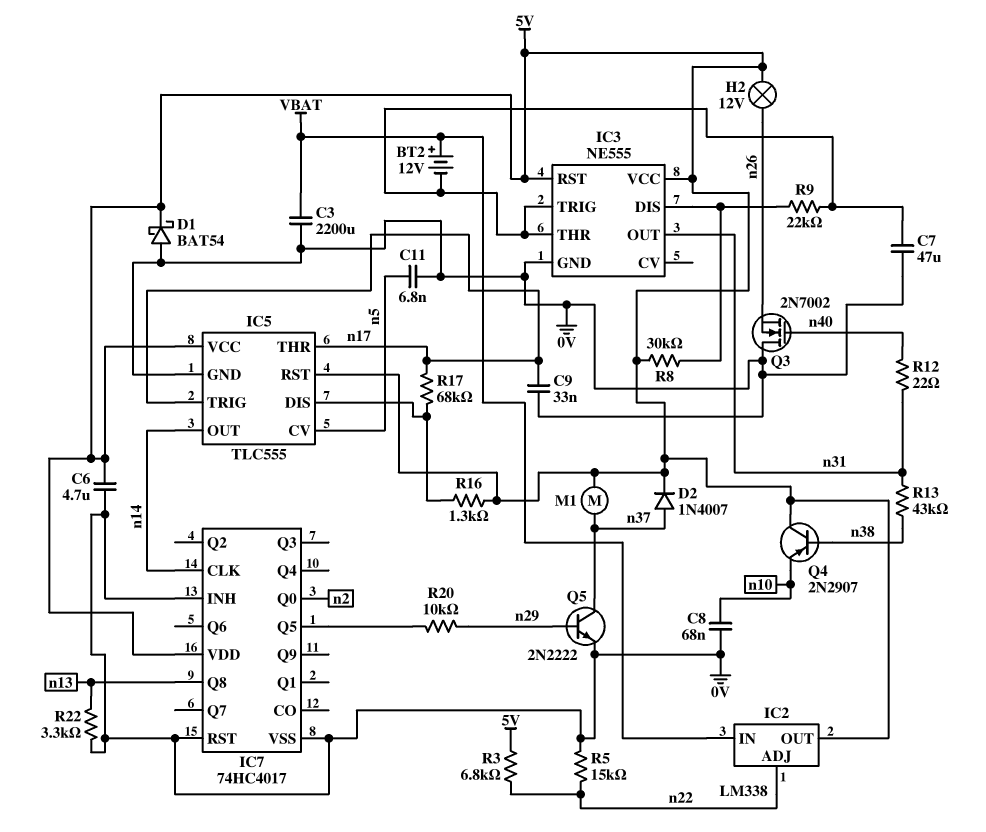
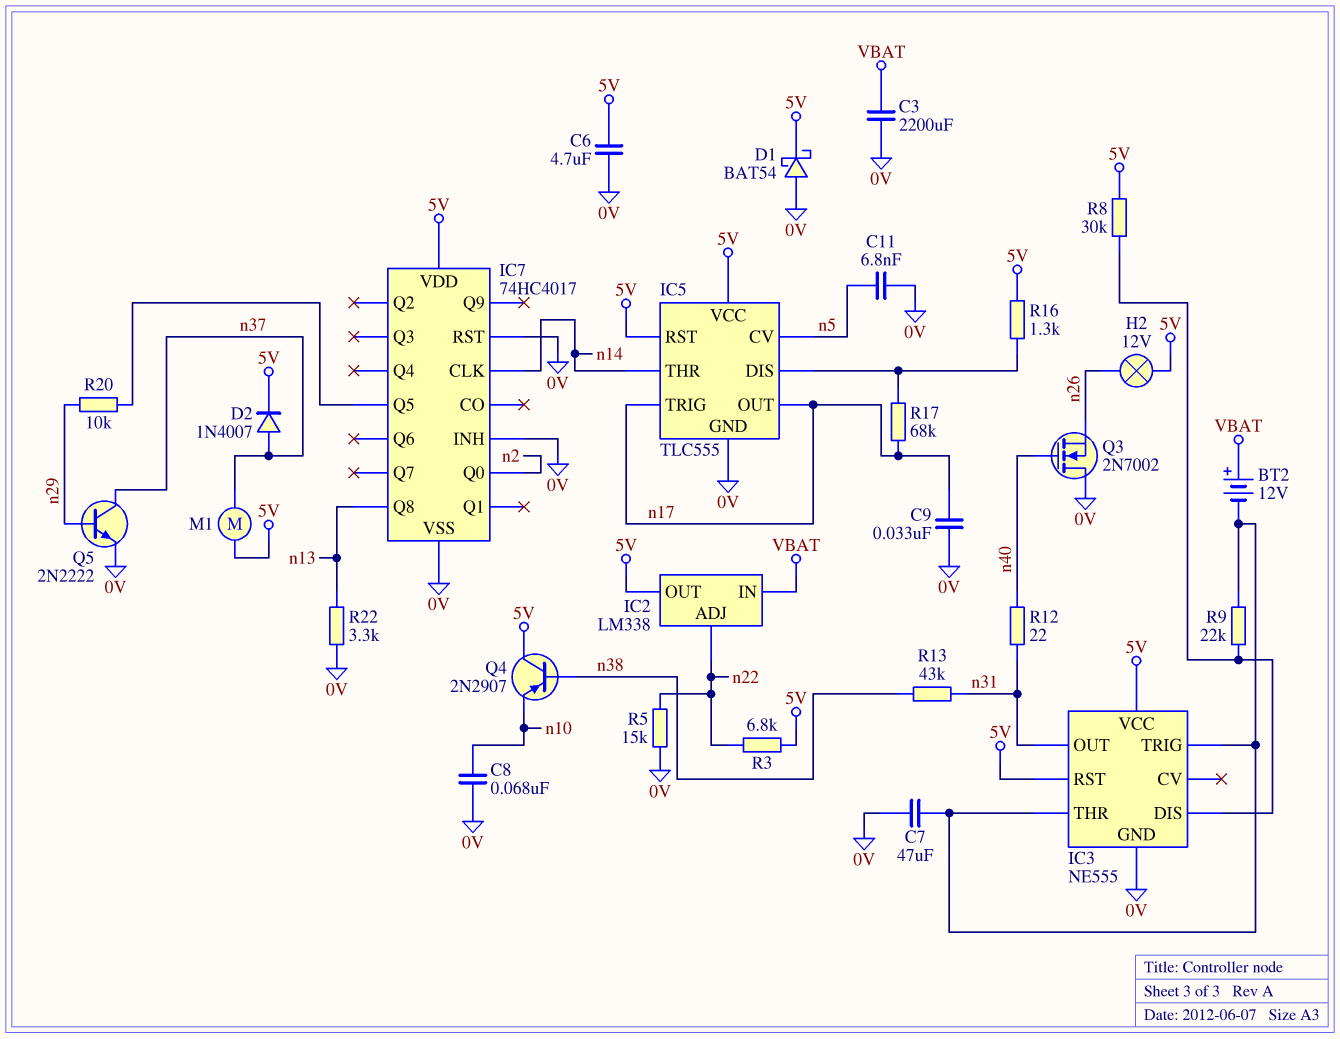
IC5 pin OUT: n14 -> n17
IC5 pin THR: n17 -> n14

